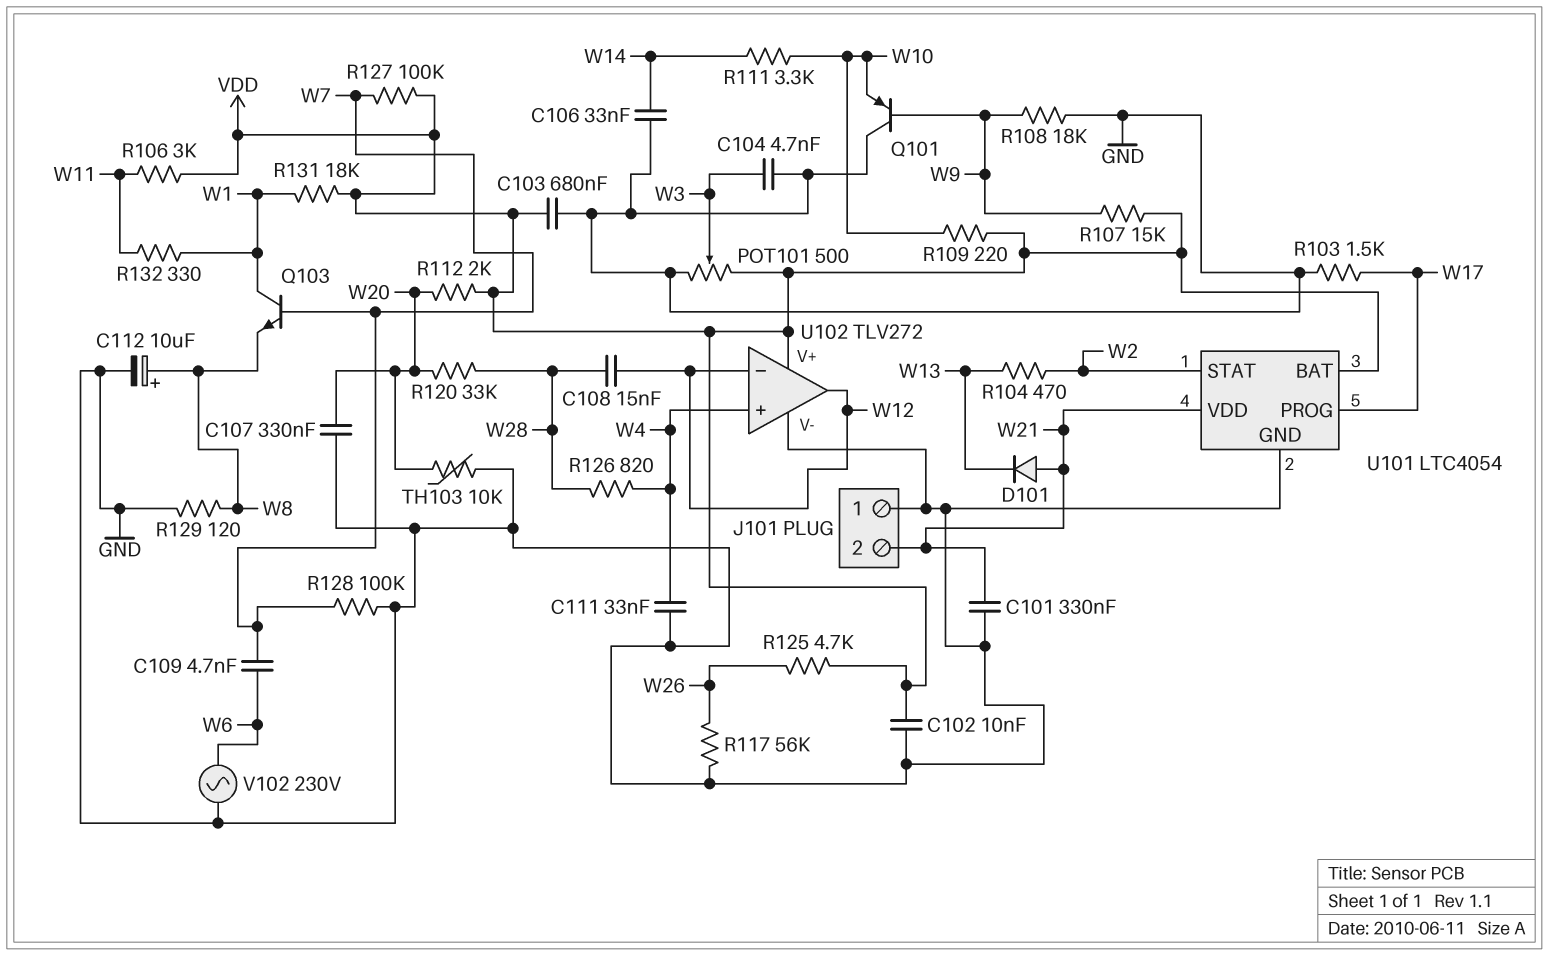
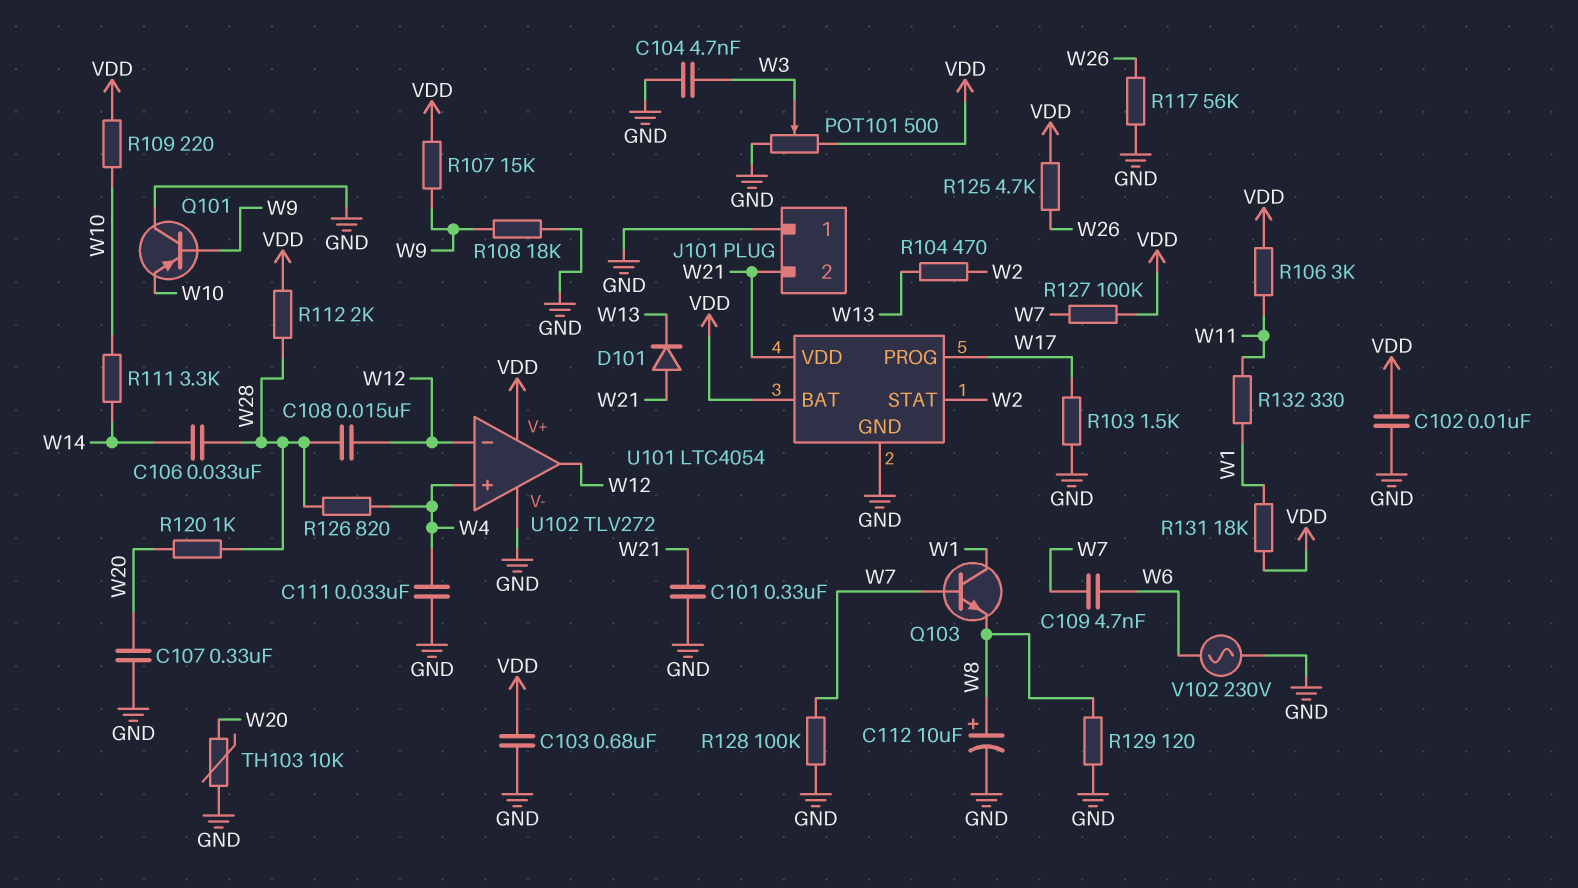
C106: 33nF (GND, W14) -> 33nF (W14, W28)
R112: 2k (VDD, W20) -> 2k (VDD, W28)
R120: 33k (W20, W28) -> 1k (W20, W28)

